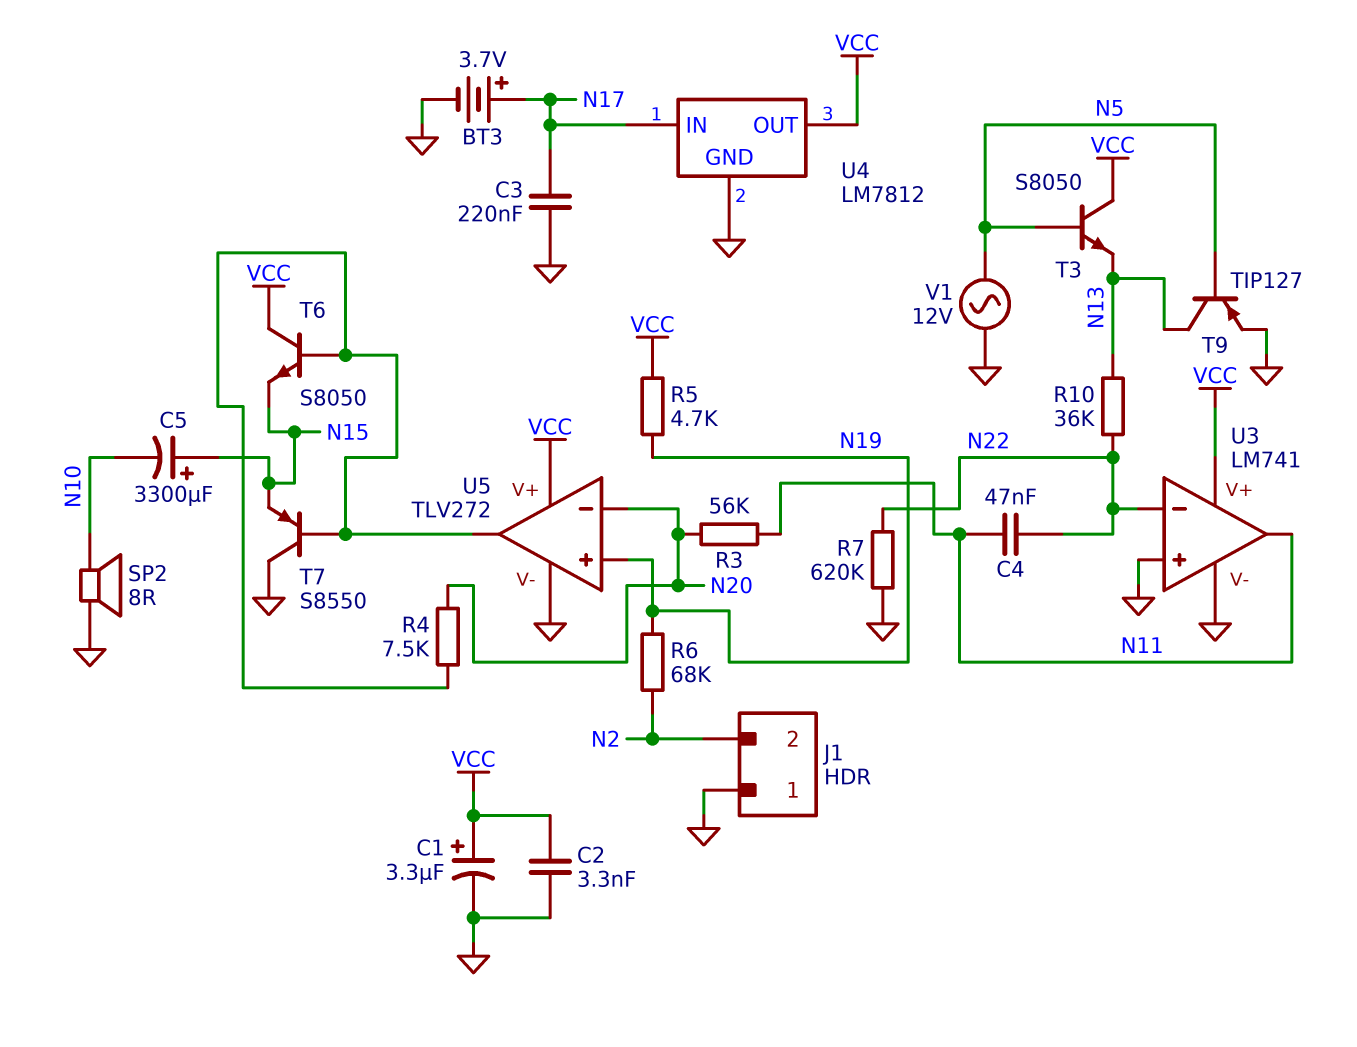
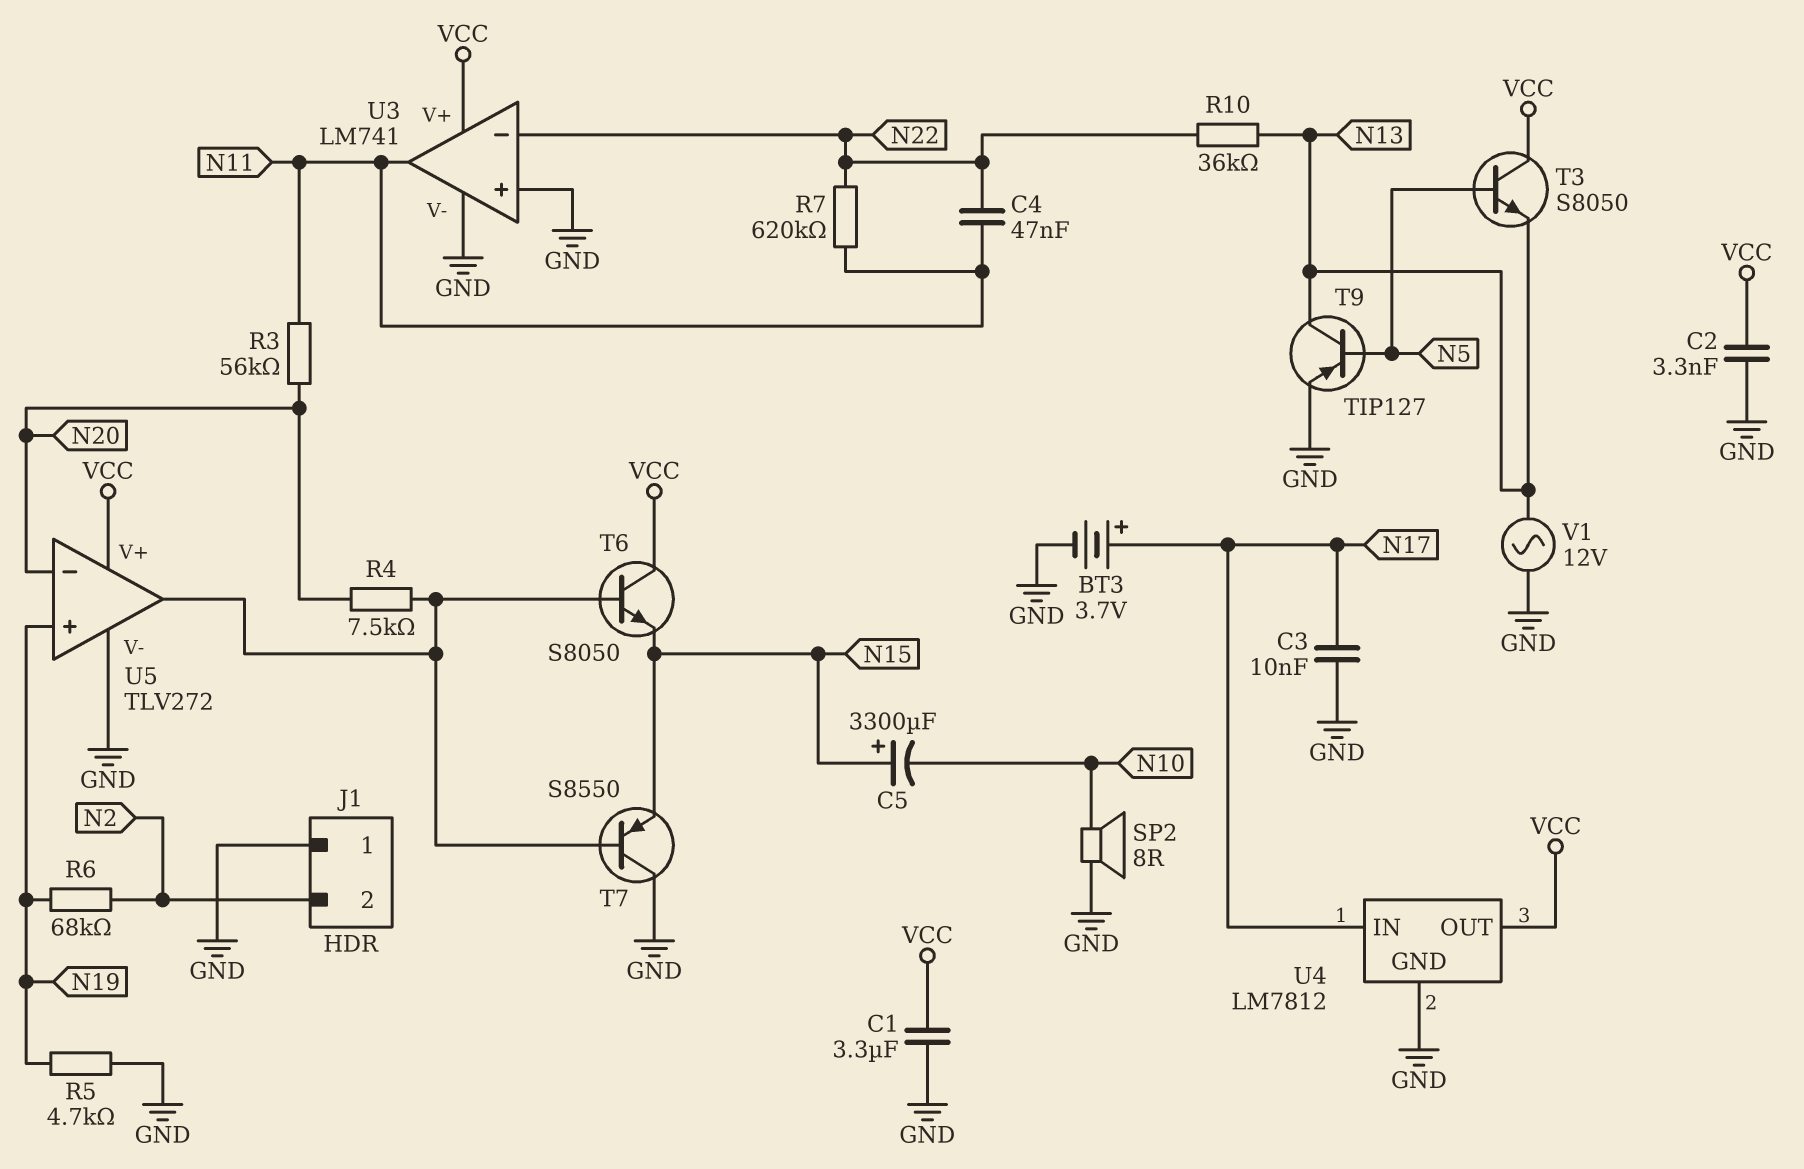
C1: 3.3uF (plus VCC, minus GND) -> 3.3uF (GND, VCC)
C3: 220nF (GND, N17) -> 10nF (GND, N17)
R5: 4.7k (N19, VCC) -> 4.7k (GND, N19)
R7: 620k (GND, N22) -> 620k (N11, N22)
V1: AC 12V (GND, N5) -> AC 12V (GND, N13)

